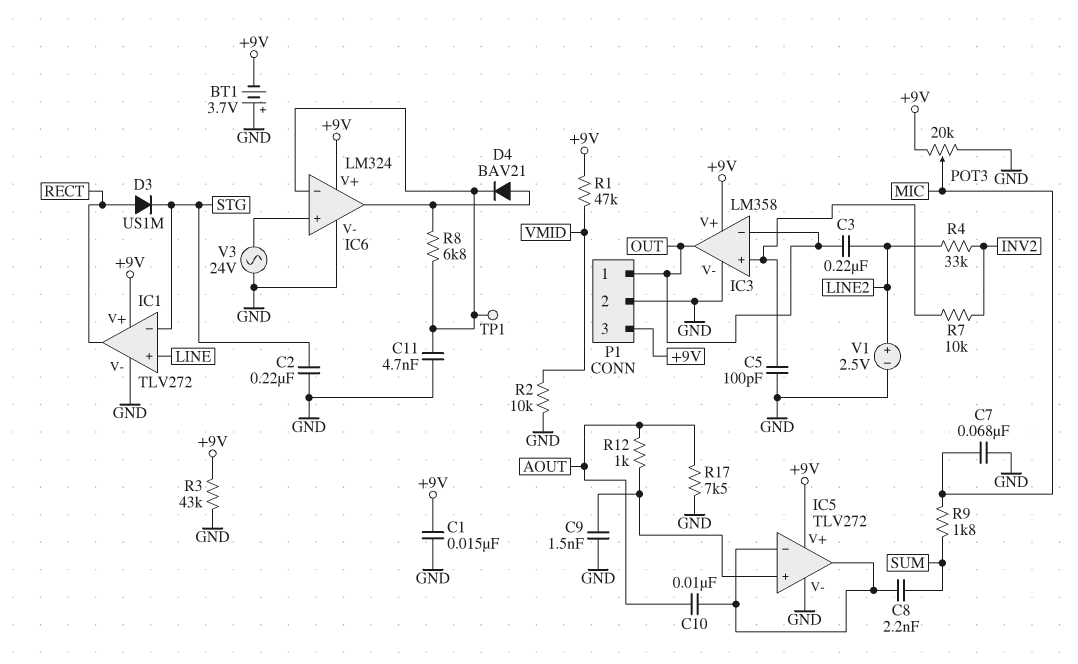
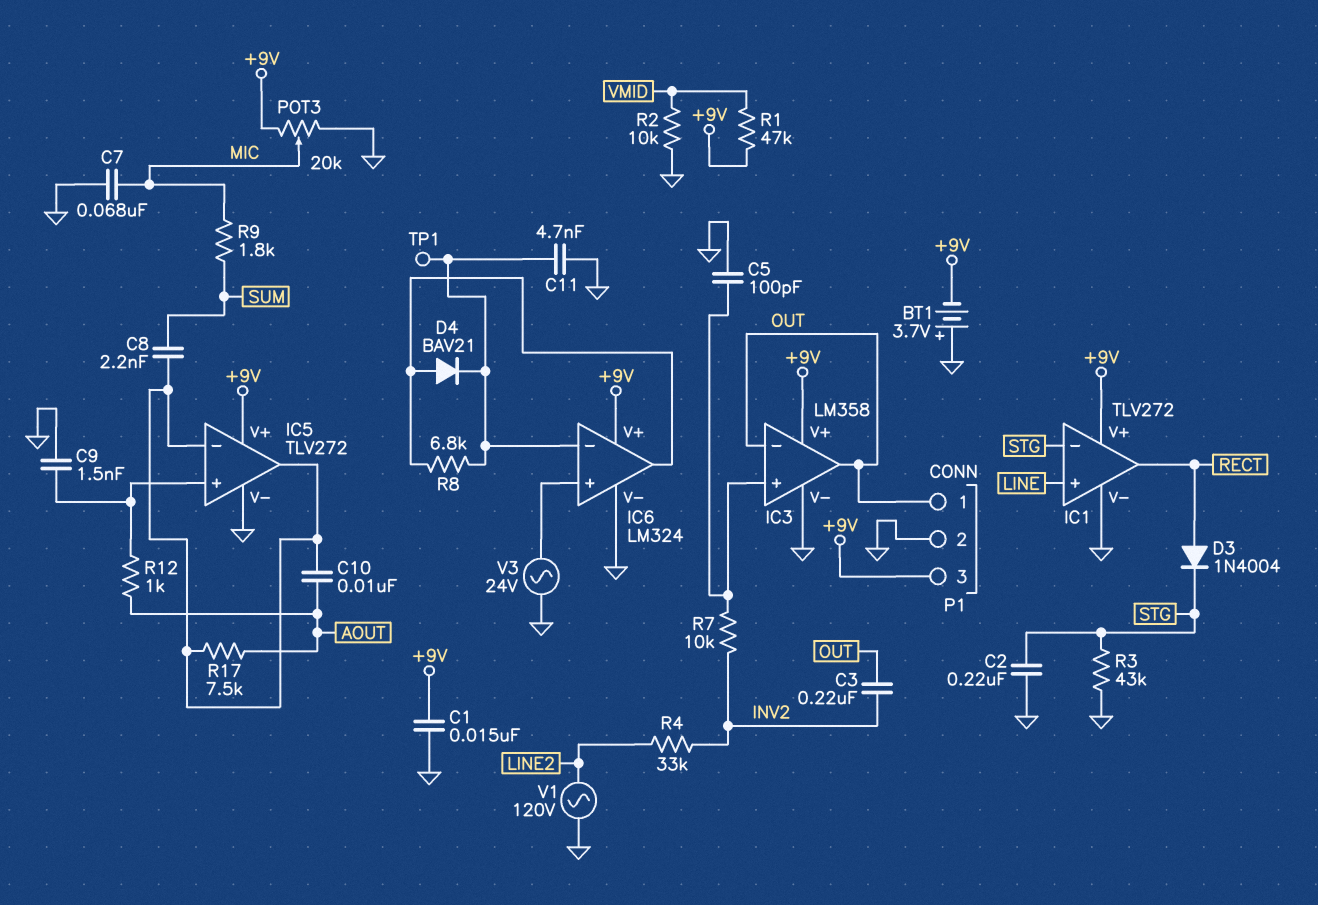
C3: 220nF (LINE2, OUT) -> 220nF (INV2, OUT)
D3: diode US1M (A RECT, K STG) -> diode 1N4004 (A RECT, K STG)
R3: 43k (+9V, GND) -> 43k (GND, STG)
R17: 7.5k (AOUT, GND) -> 7.5k (AOUT, IC5/in-)
V1: 2.5V (plus LINE2, minus GND) -> AC 120V (GND, LINE2)

